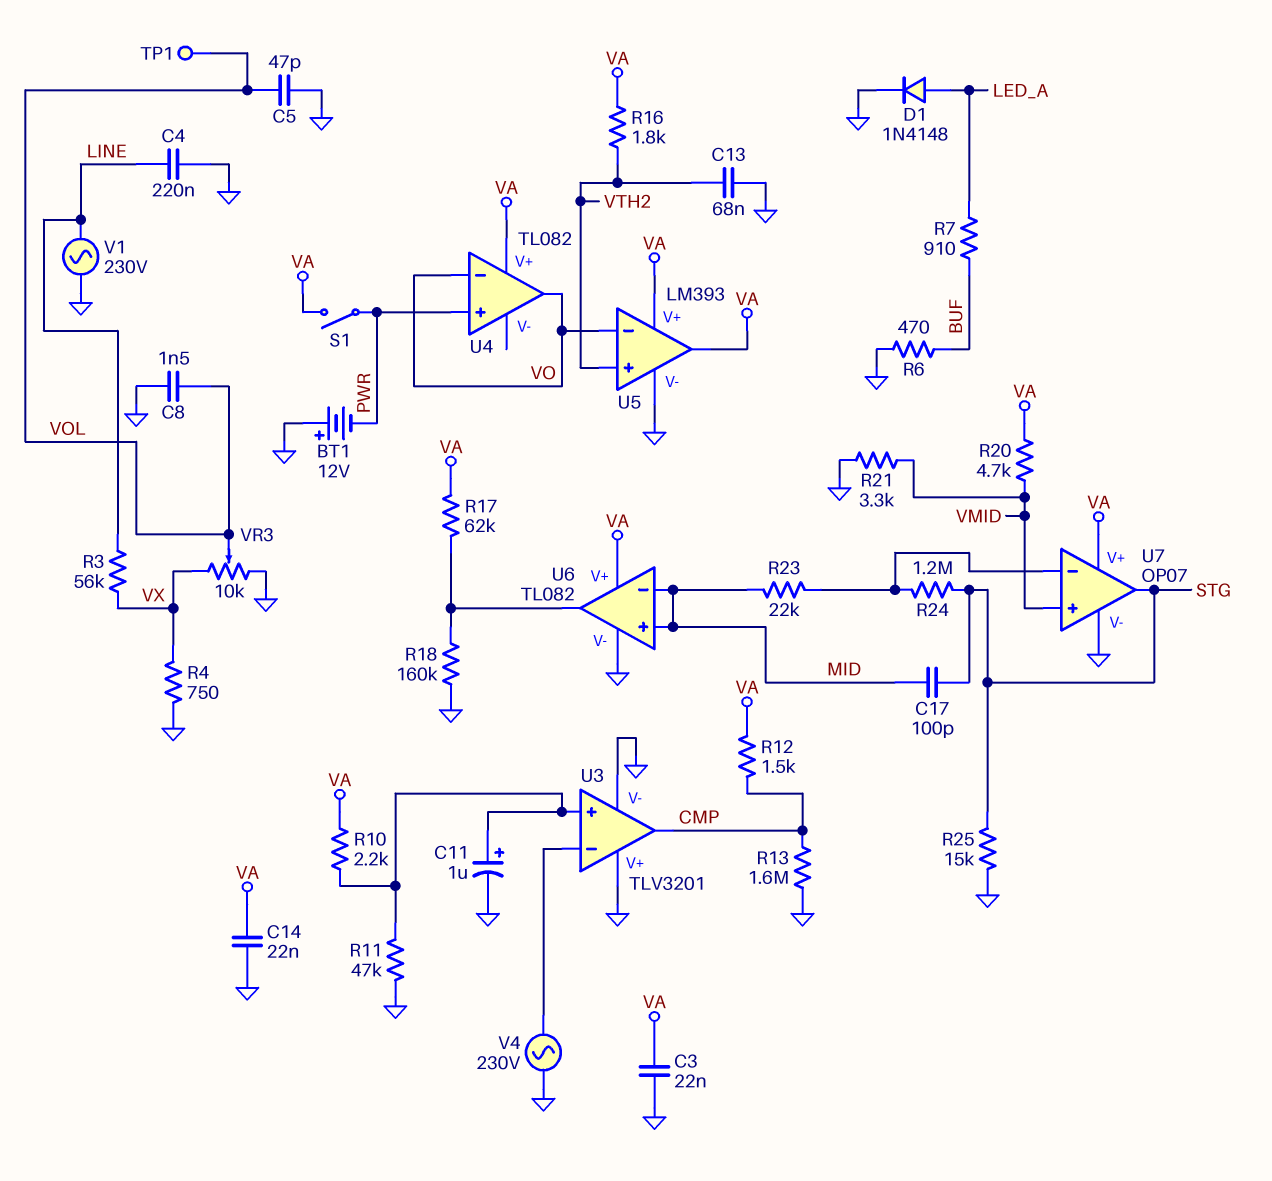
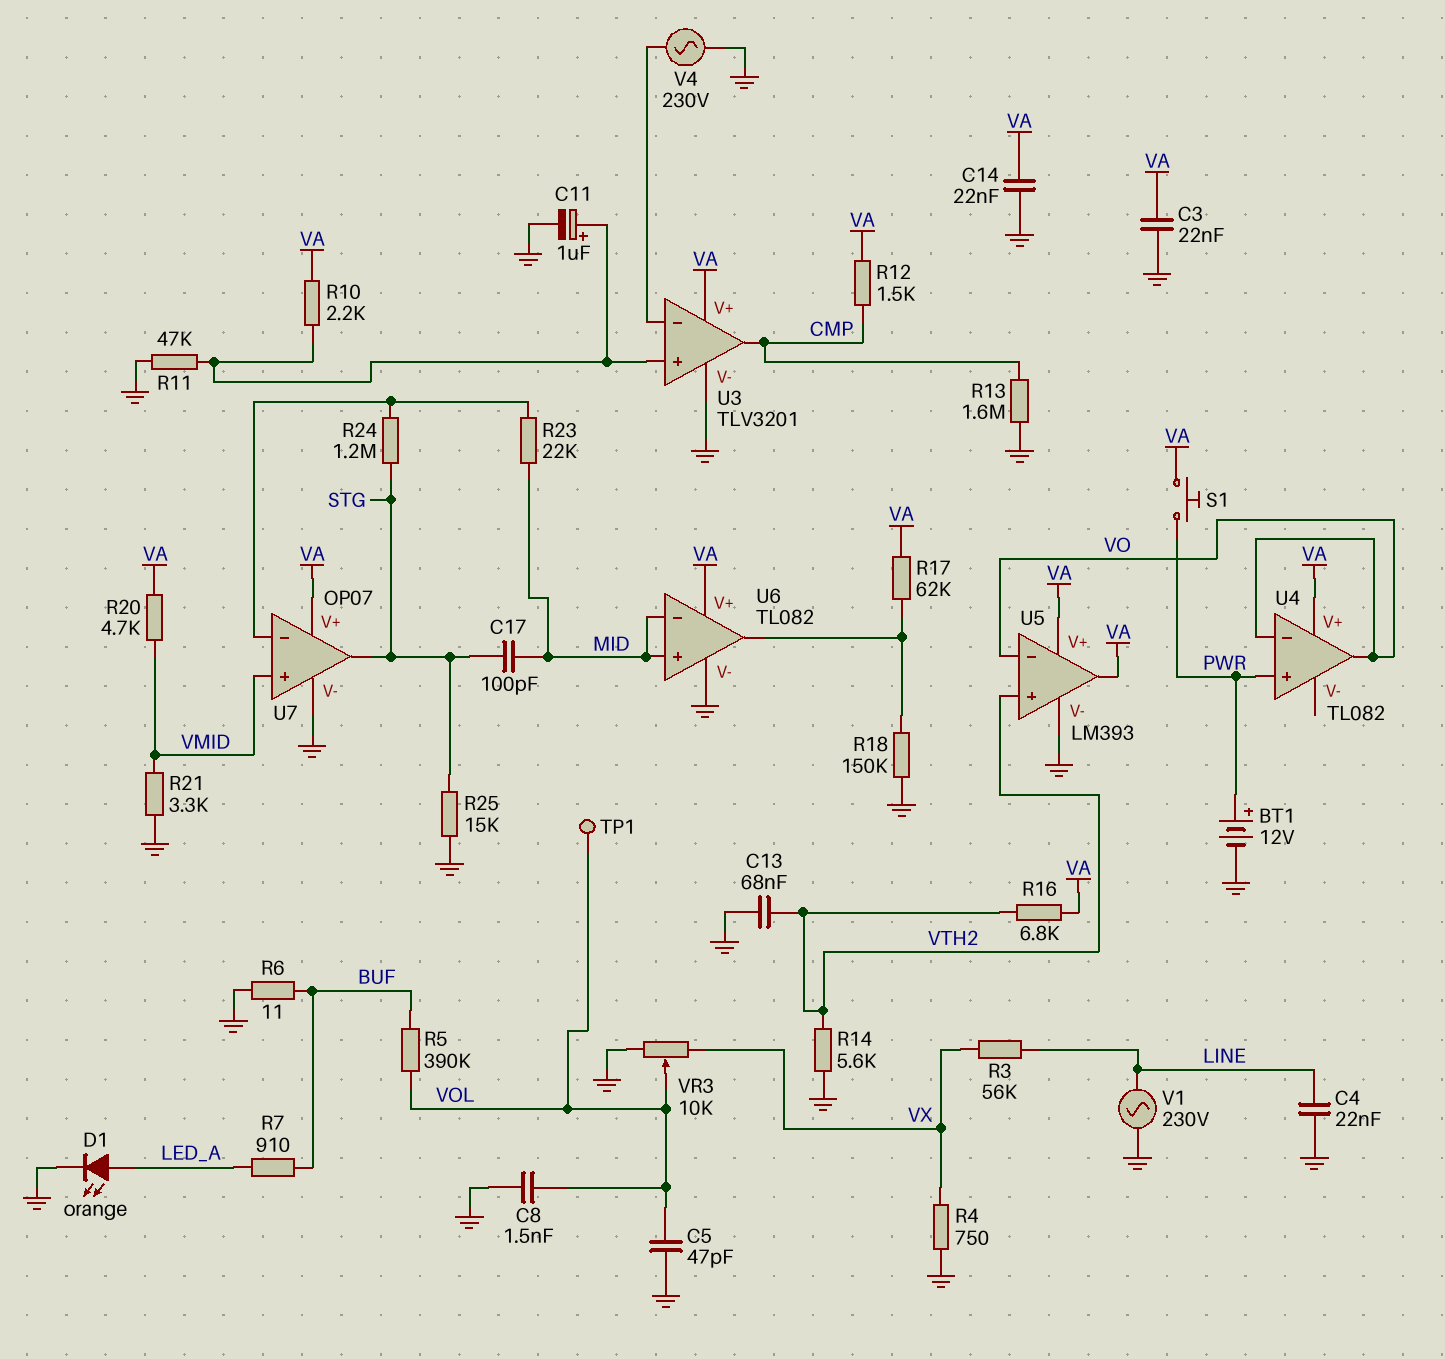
BT1: 12V (plus GND, minus PWR) -> 12V (plus PWR, minus GND)
C4: 220nF (GND, LINE) -> 22nF (GND, LINE)
D1: diode 1N4148 (A LED_A, K GND) -> LED orange (A LED_A, K GND)
R5: none -> 390k (BUF, VOL)
R6: 470 (BUF, GND) -> 11 (BUF, GND)
R14: none -> 5.6k (GND, VTH2)
R16: 1.8k (VA, VTH2) -> 6.8k (VA, VTH2)
R18: 160k (GND, U6/out) -> 150k (GND, U6/out)
S1: switch (PWR, VA) -> button (PWR, VA)
U3 pin V+: GND -> VA

